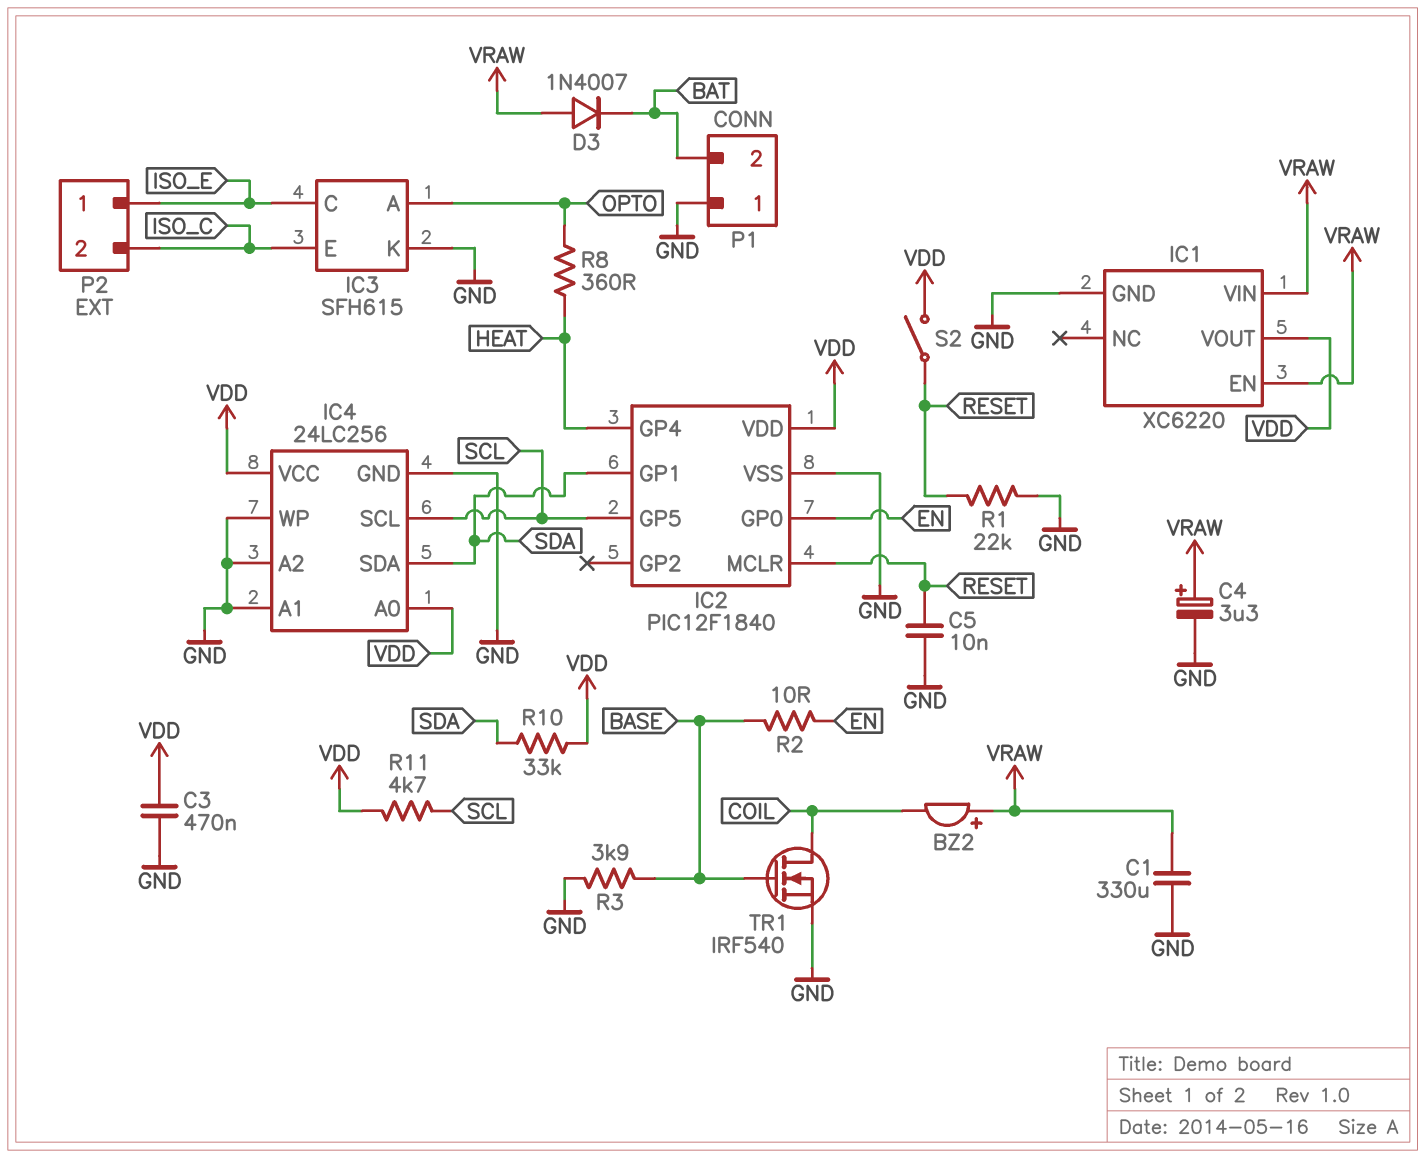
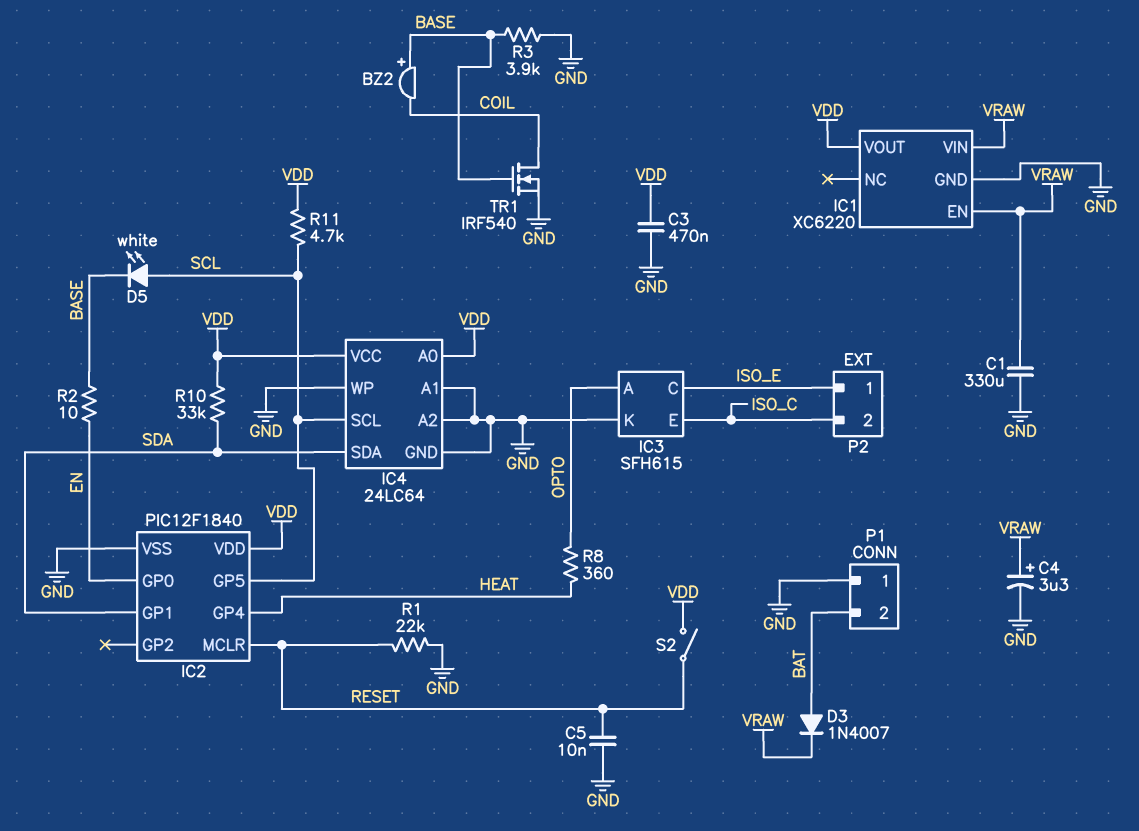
BZ2: buzzer (plus VRAW, minus COIL) -> buzzer (plus BASE, minus COIL)
D3: diode 1N4007 (A VRAW, K BAT) -> diode 1N4007 (A BAT, K VRAW)
D5: none -> LED white (A SCL, K BASE)
IC4: 24LC256 -> 24LC64

